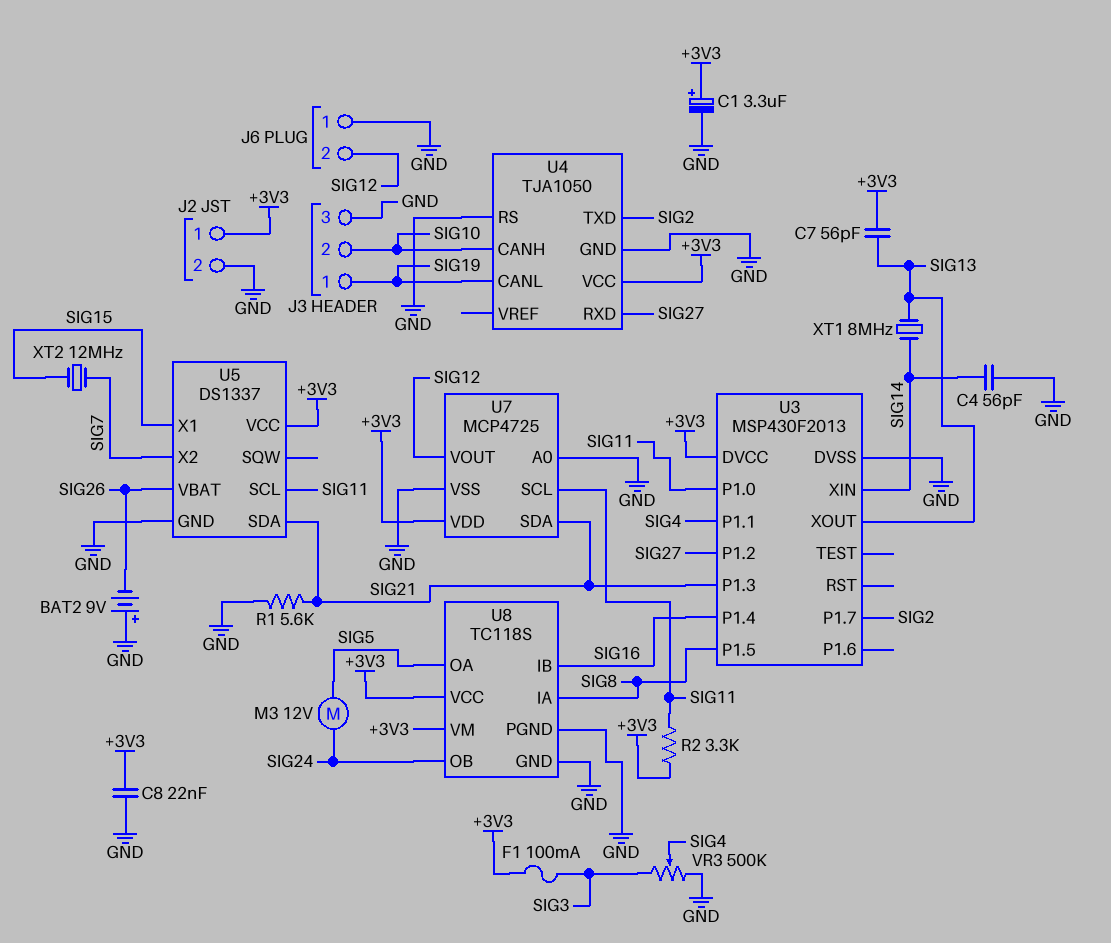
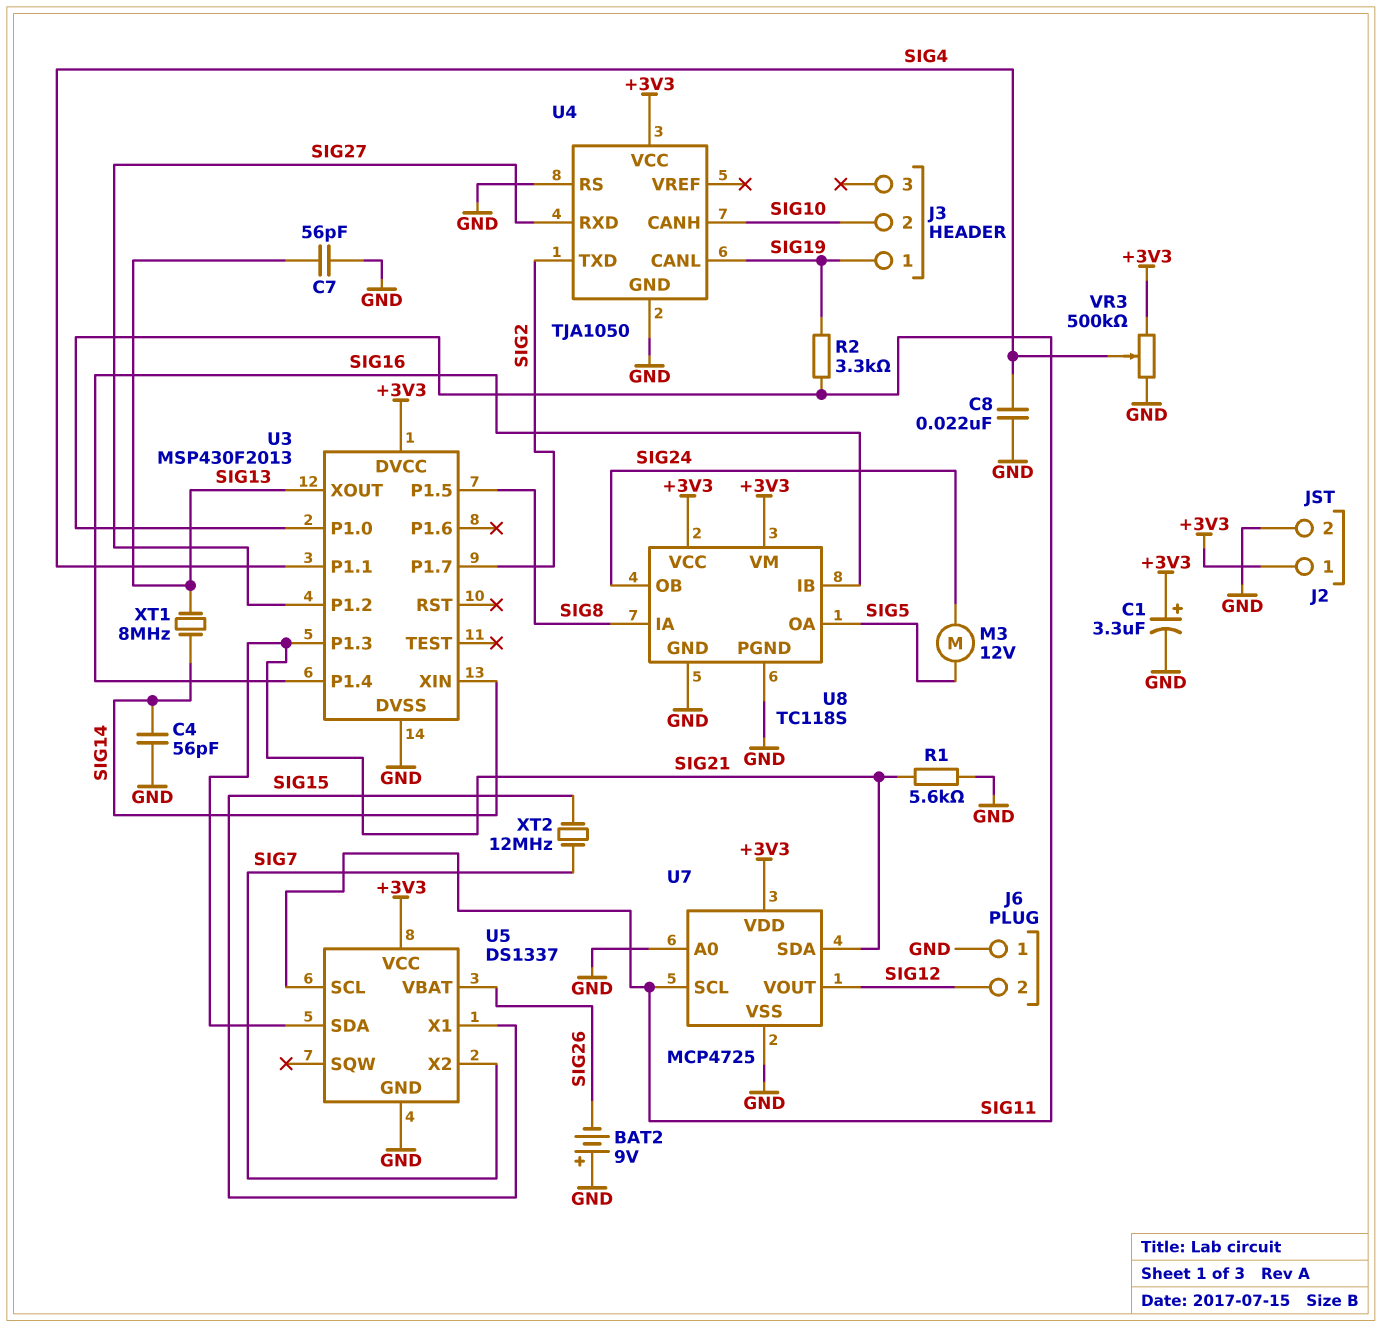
C7: 56pF (+3V3, SIG13) -> 56pF (GND, SIG13)
C8: 22nF (+3V3, GND) -> 22nF (GND, SIG4)
F1: 100mA (+3V3, SIG3) -> none
J3 pin 3: GND -> none
R2: 3.3k (+3V3, SIG11) -> 3.3k (SIG11, SIG19)
VR3: 500k (GND, SIG3, wiper SIG4) -> 500k (+3V3, GND, wiper SIG4)

